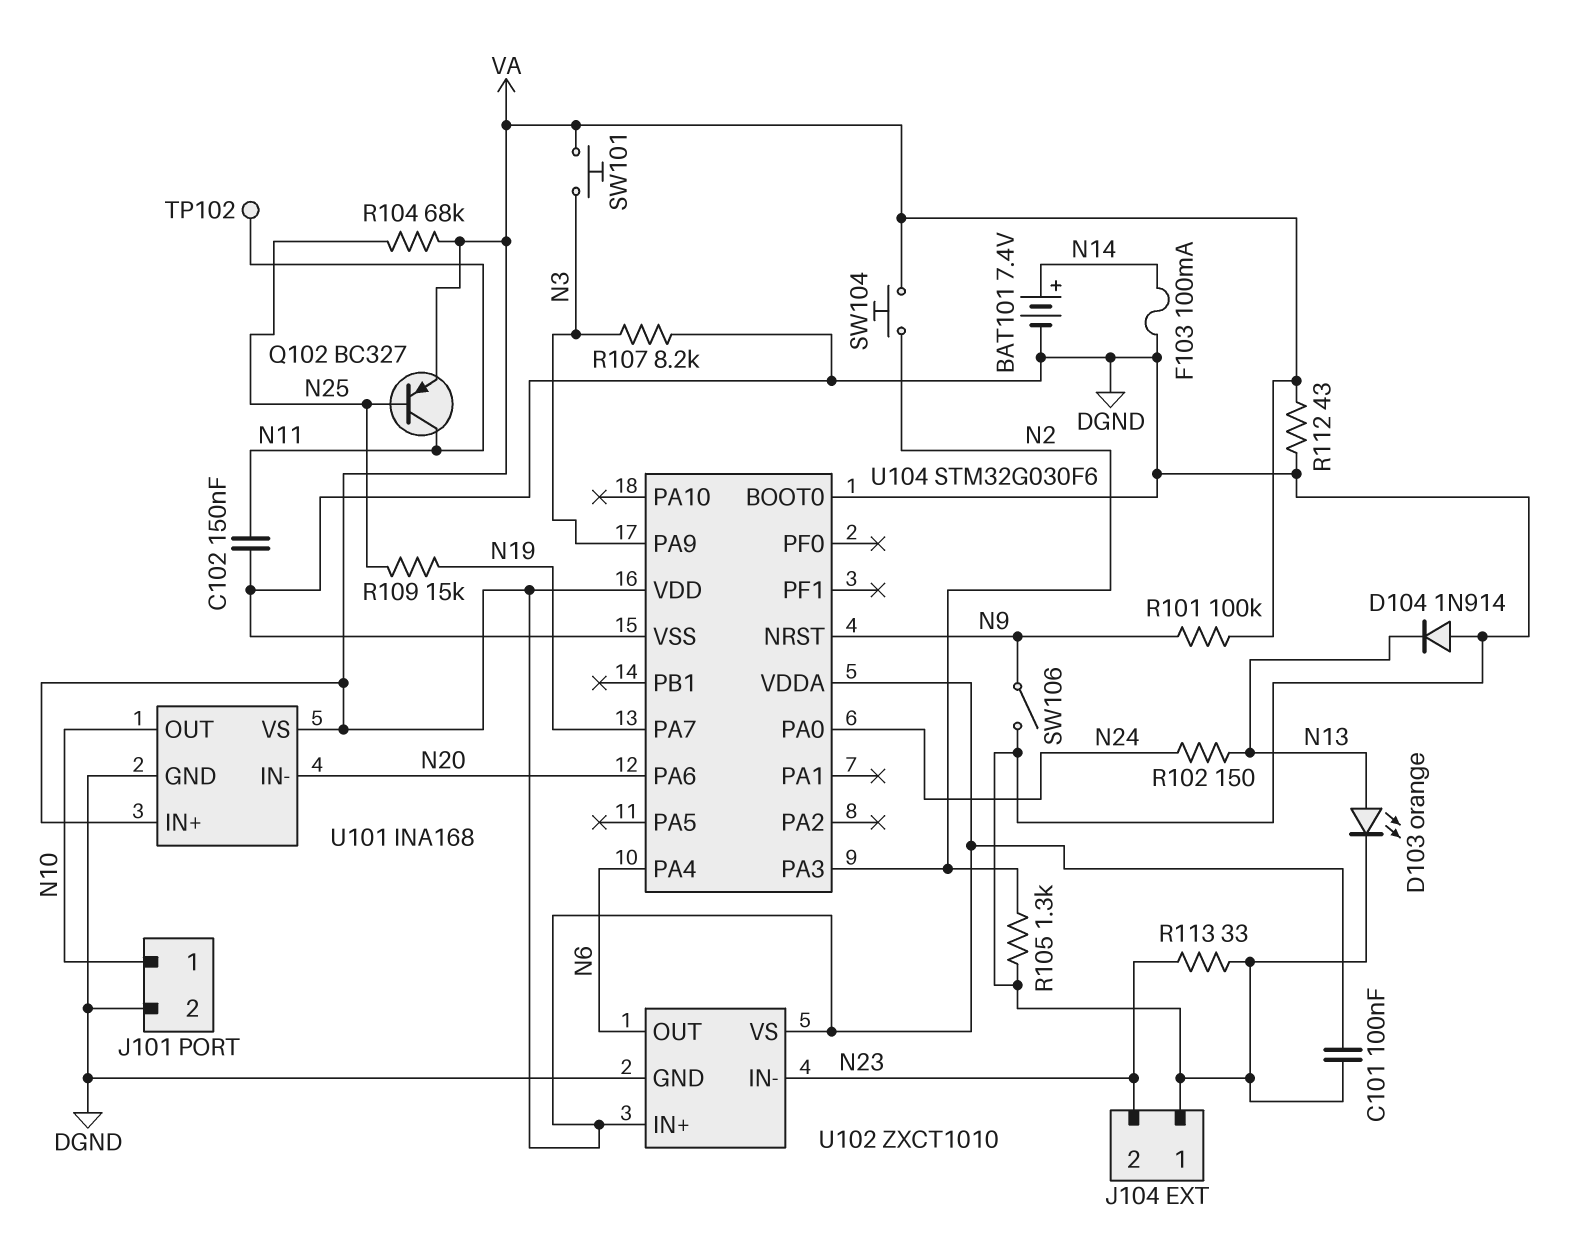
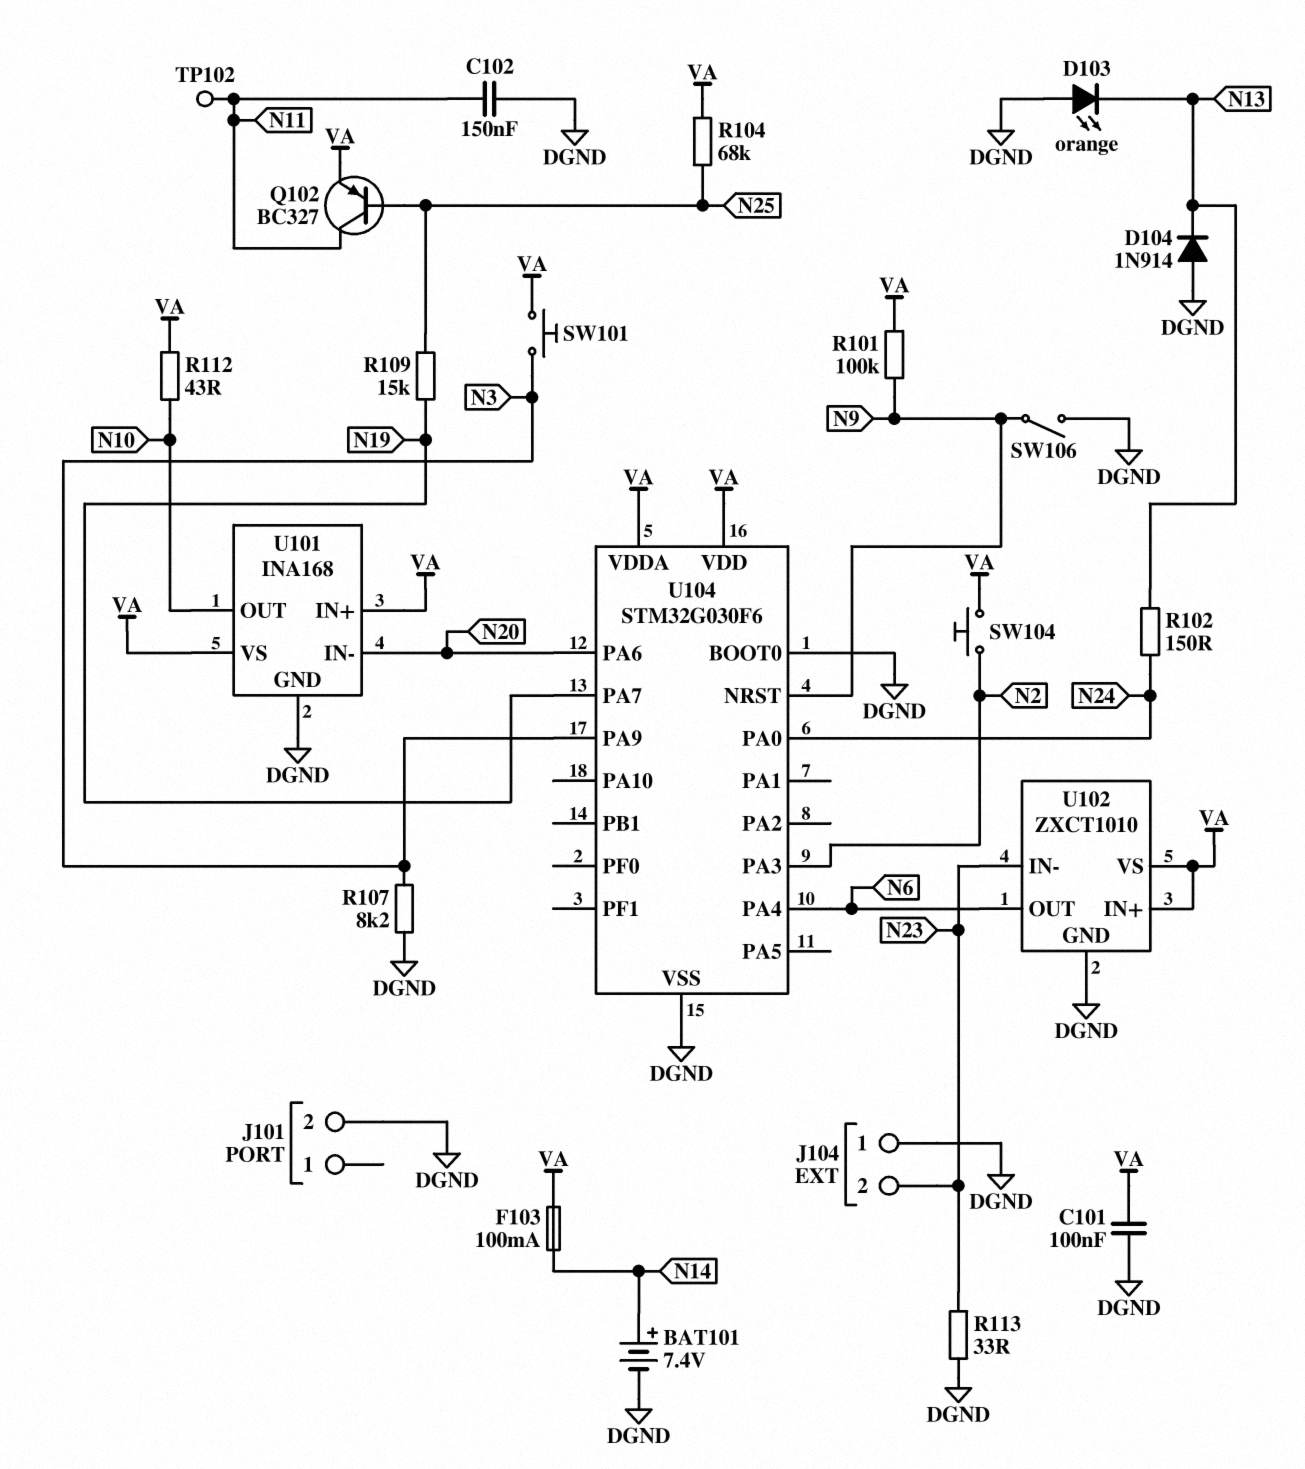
D103: LED orange (A N13, K DGND) -> LED orange (A DGND, K N13)
F103: 100mA (DGND, N14) -> 100mA (N14, VA)
J101 pin 1: N10 -> none
R105: 1.3k (DGND, N2) -> none
R112: 43 (DGND, VA) -> 43 (N10, VA)

